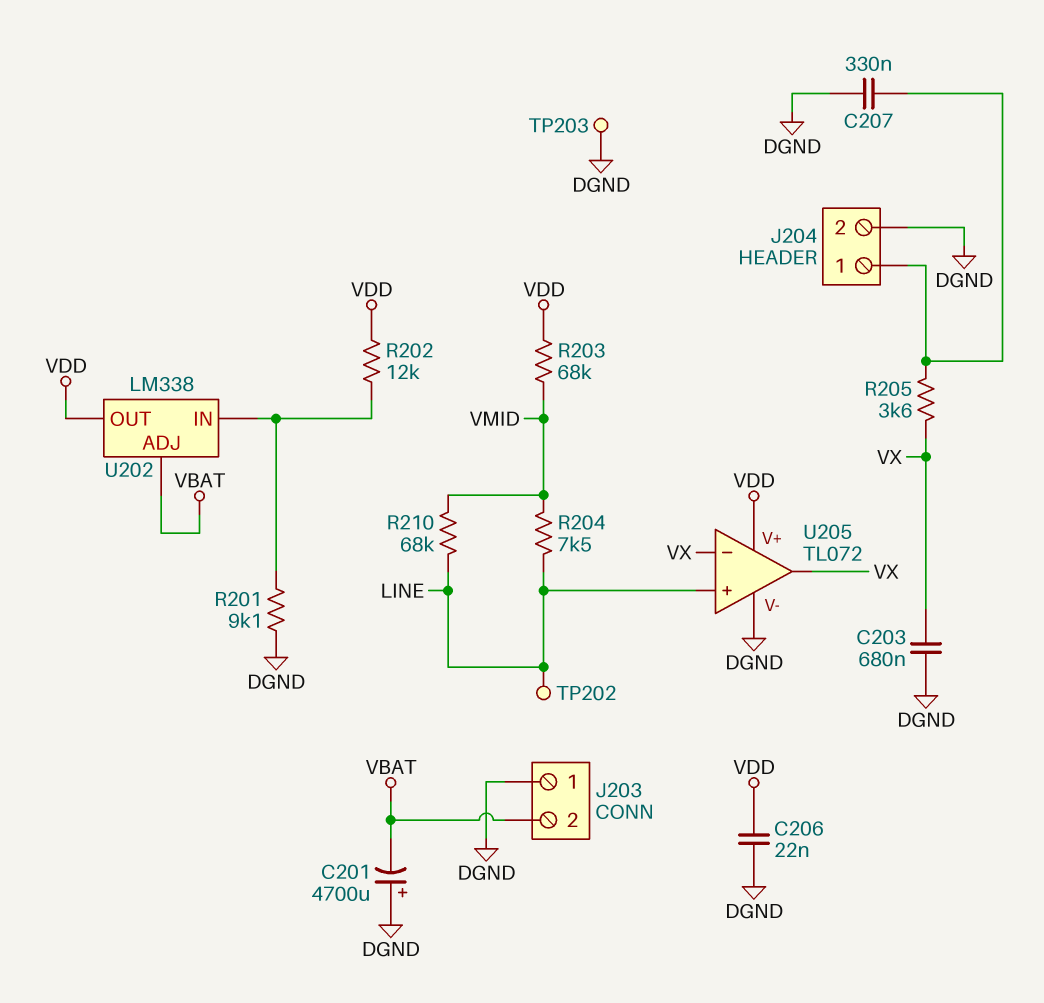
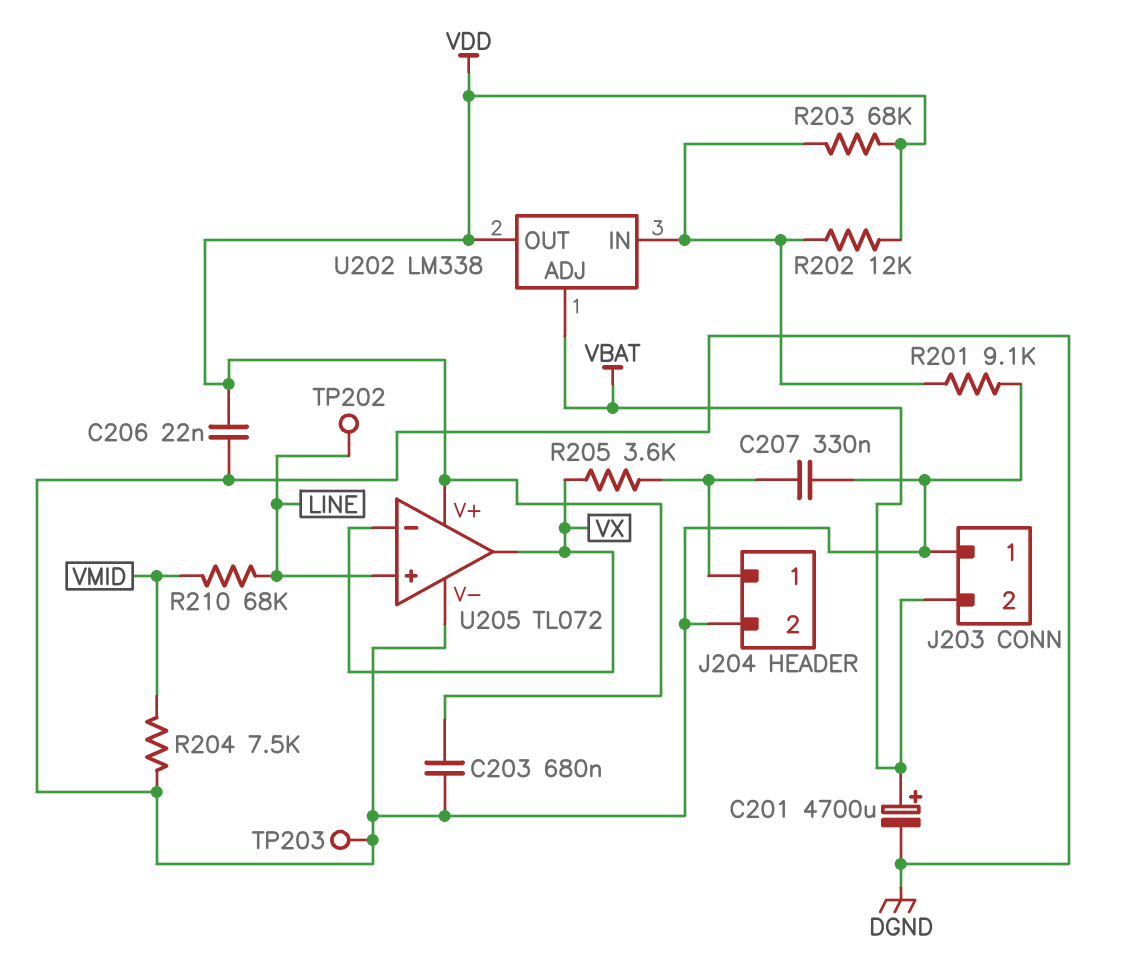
C201: 4700uF (plus DGND, minus VBAT) -> 4700uF (plus VBAT, minus DGND)
C203: 680nF (DGND, VX) -> 680nF (DGND, VDD)
R203: 68k (VDD, VMID) -> 68k (U202/IN, VDD)
R204: 7.5k (LINE, VMID) -> 7.5k (DGND, VMID)

